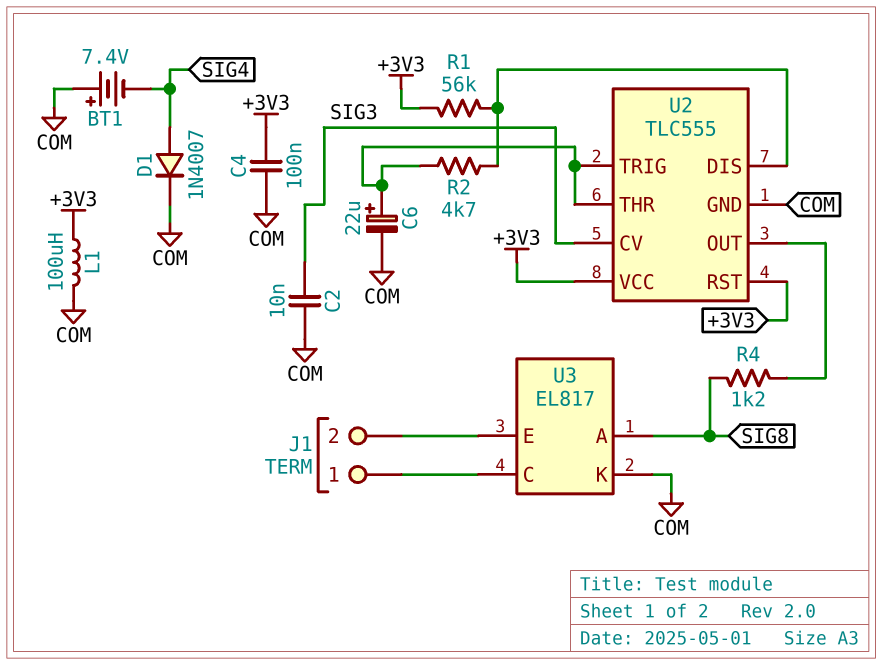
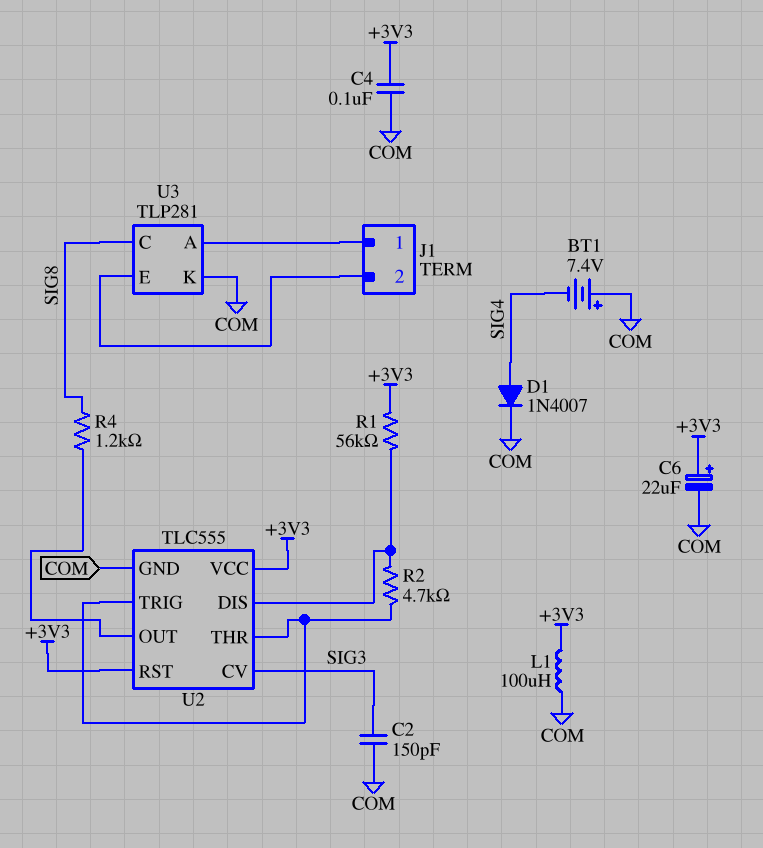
C2: 10nF (COM, SIG3) -> 150pF (COM, SIG3)
C6: 22uF (plus U2/THR, minus COM) -> 22uF (plus +3V3, minus COM)
U3: EL817 -> TLP281
U3 pin A: SIG8 -> J1/1
U3 pin C: J1/1 -> SIG8

